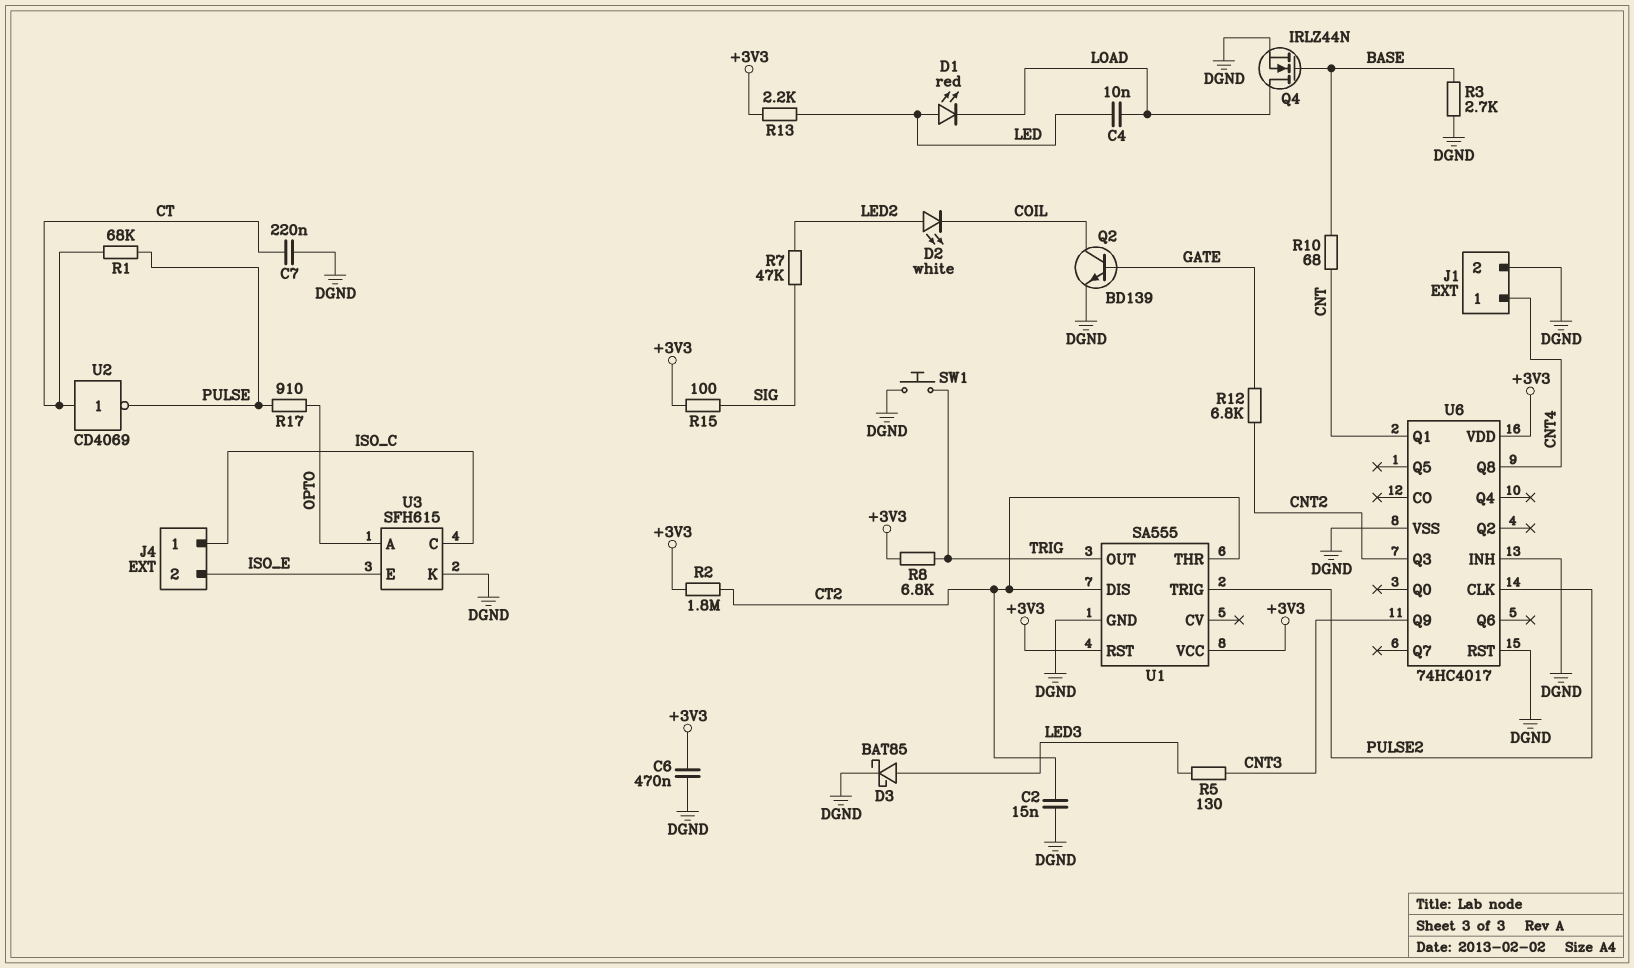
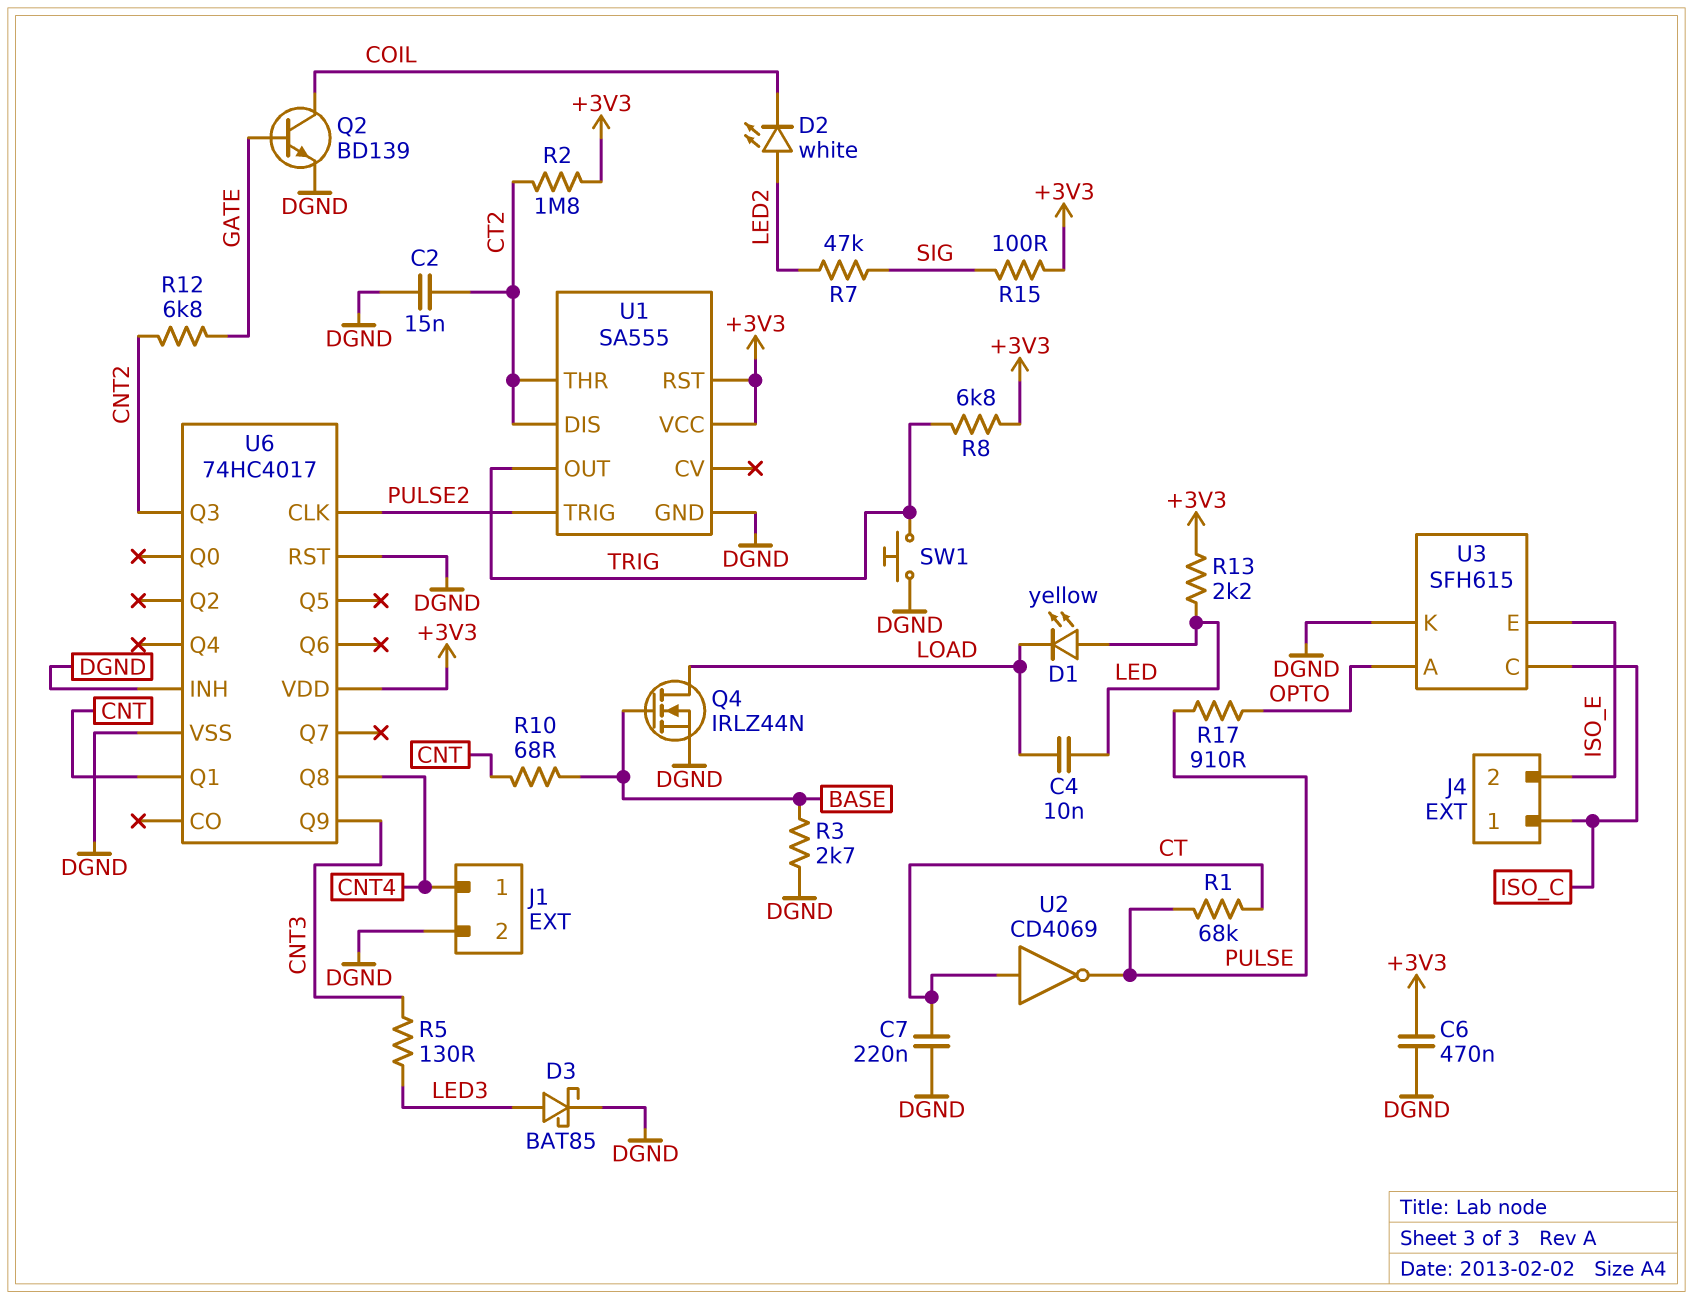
D1: LED red (A LED, K LOAD) -> LED yellow (A LED, K LOAD)

